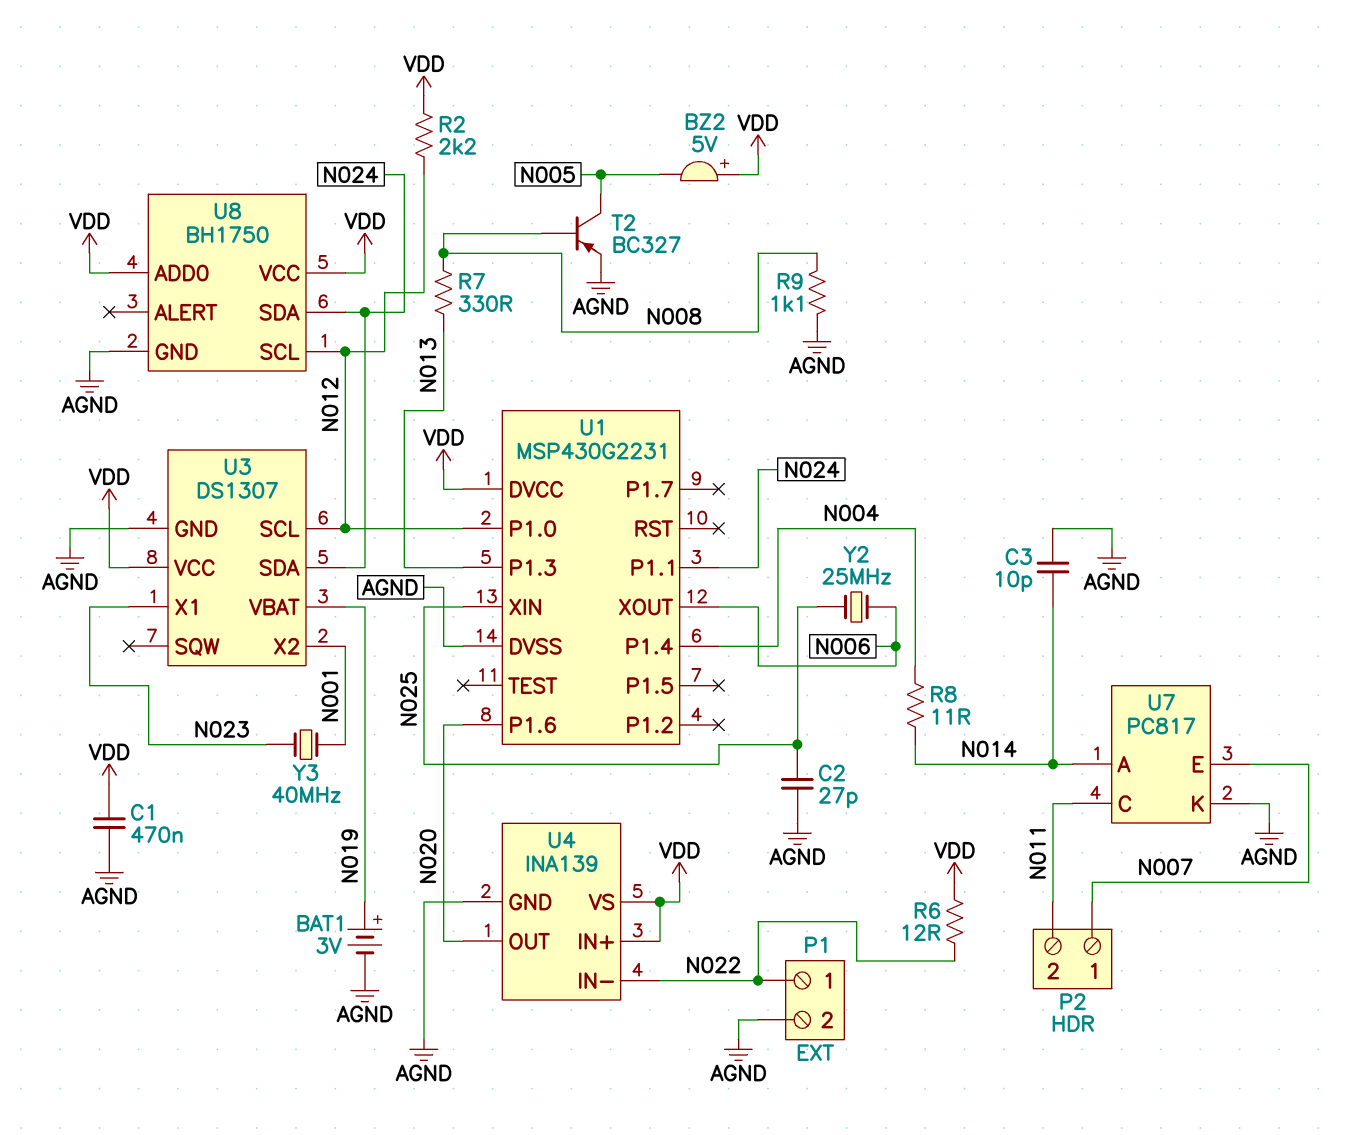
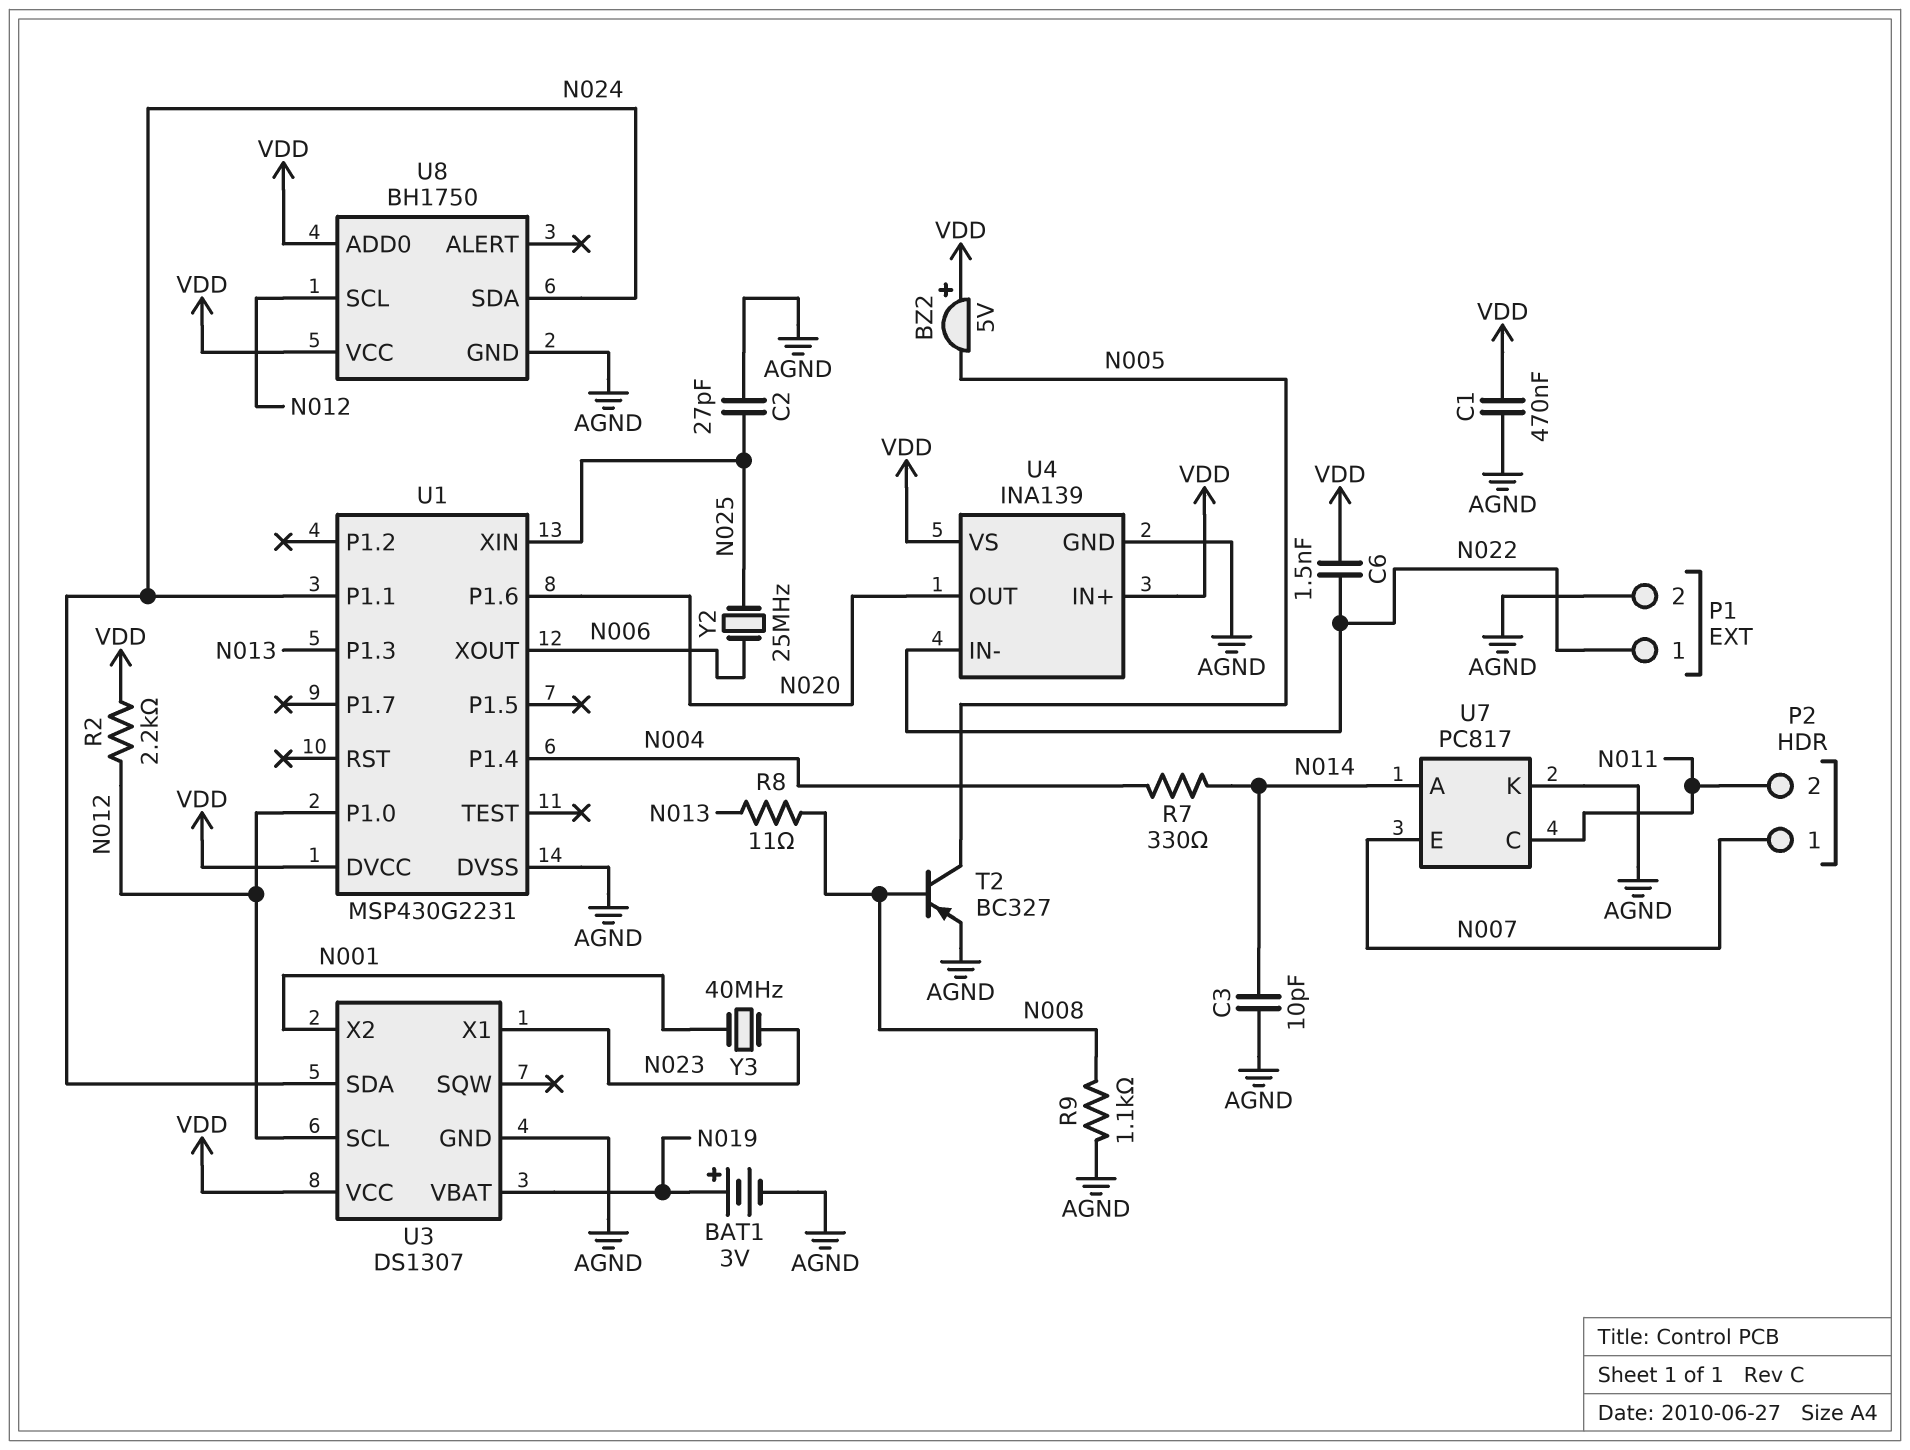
C6: none -> 1.5nF (N022, VDD)
R6: 12 (N022, VDD) -> none
R7: 330 (N008, N013) -> 330 (N004, N014)
R8: 11 (N004, N014) -> 11 (N008, N013)

